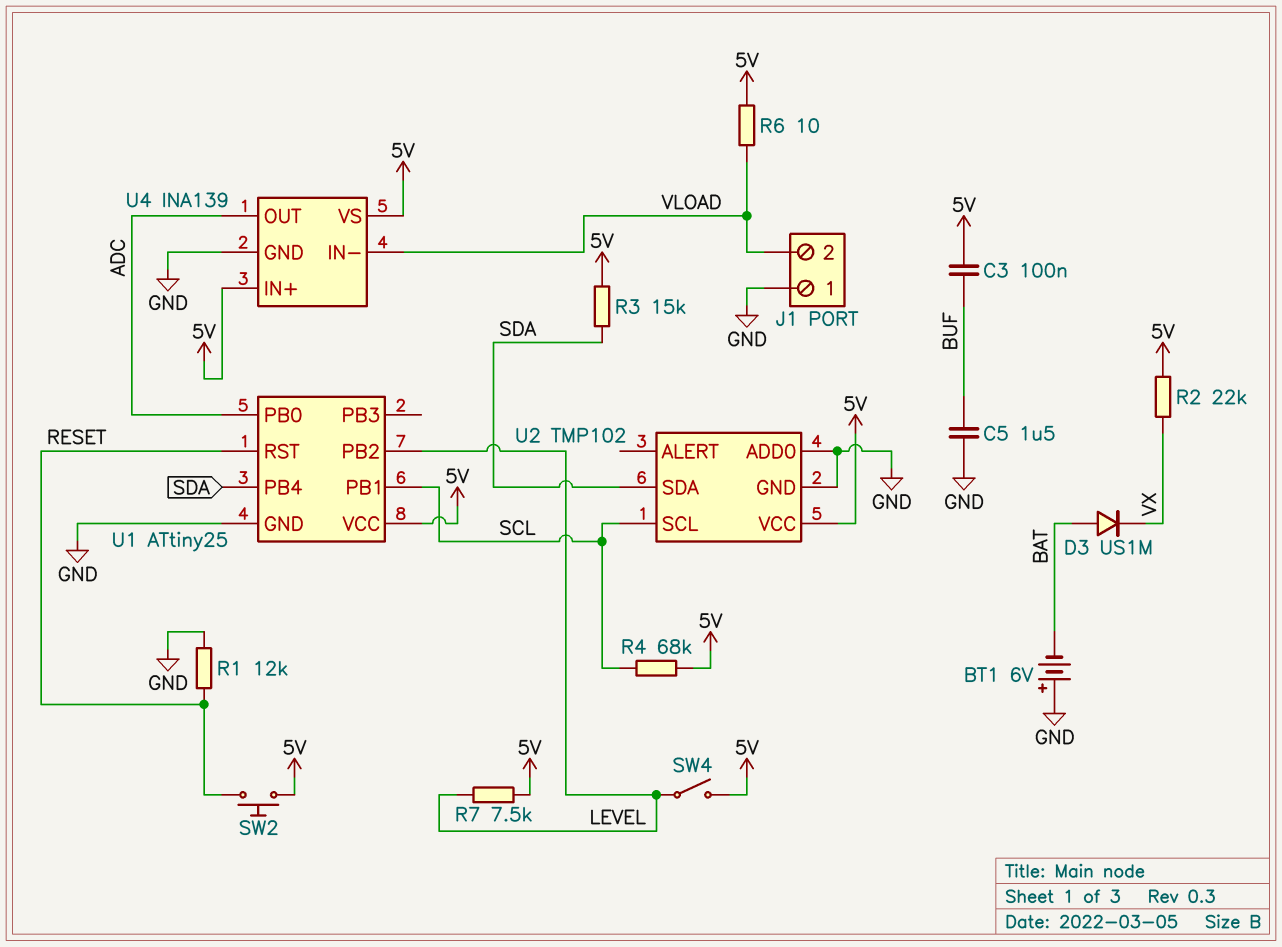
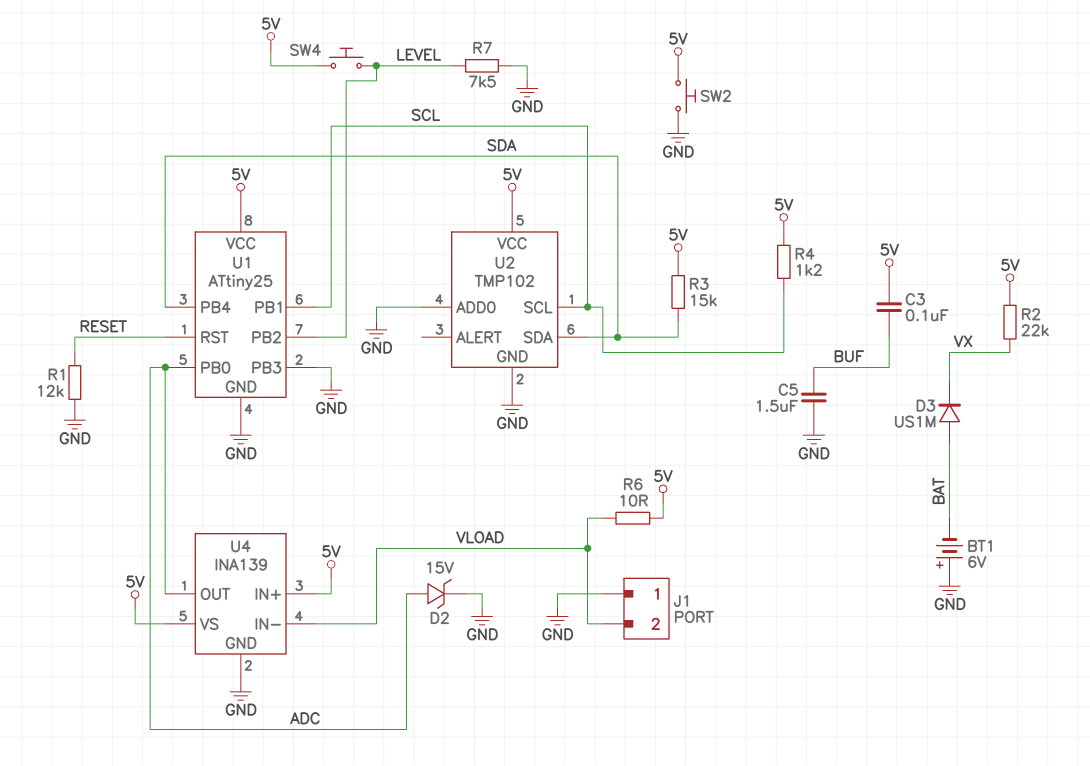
D2: none -> zener 15V (A ADC, K GND)
R4: 68k (5V, SCL) -> 1.2k (5V, SCL)
R7: 7.5k (5V, LEVEL) -> 7.5k (GND, LEVEL)
SW2: button (5V, RESET) -> button (5V, GND)
SW4: switch (5V, LEVEL) -> button (5V, LEVEL)
U1 pin PB3: none -> GND

